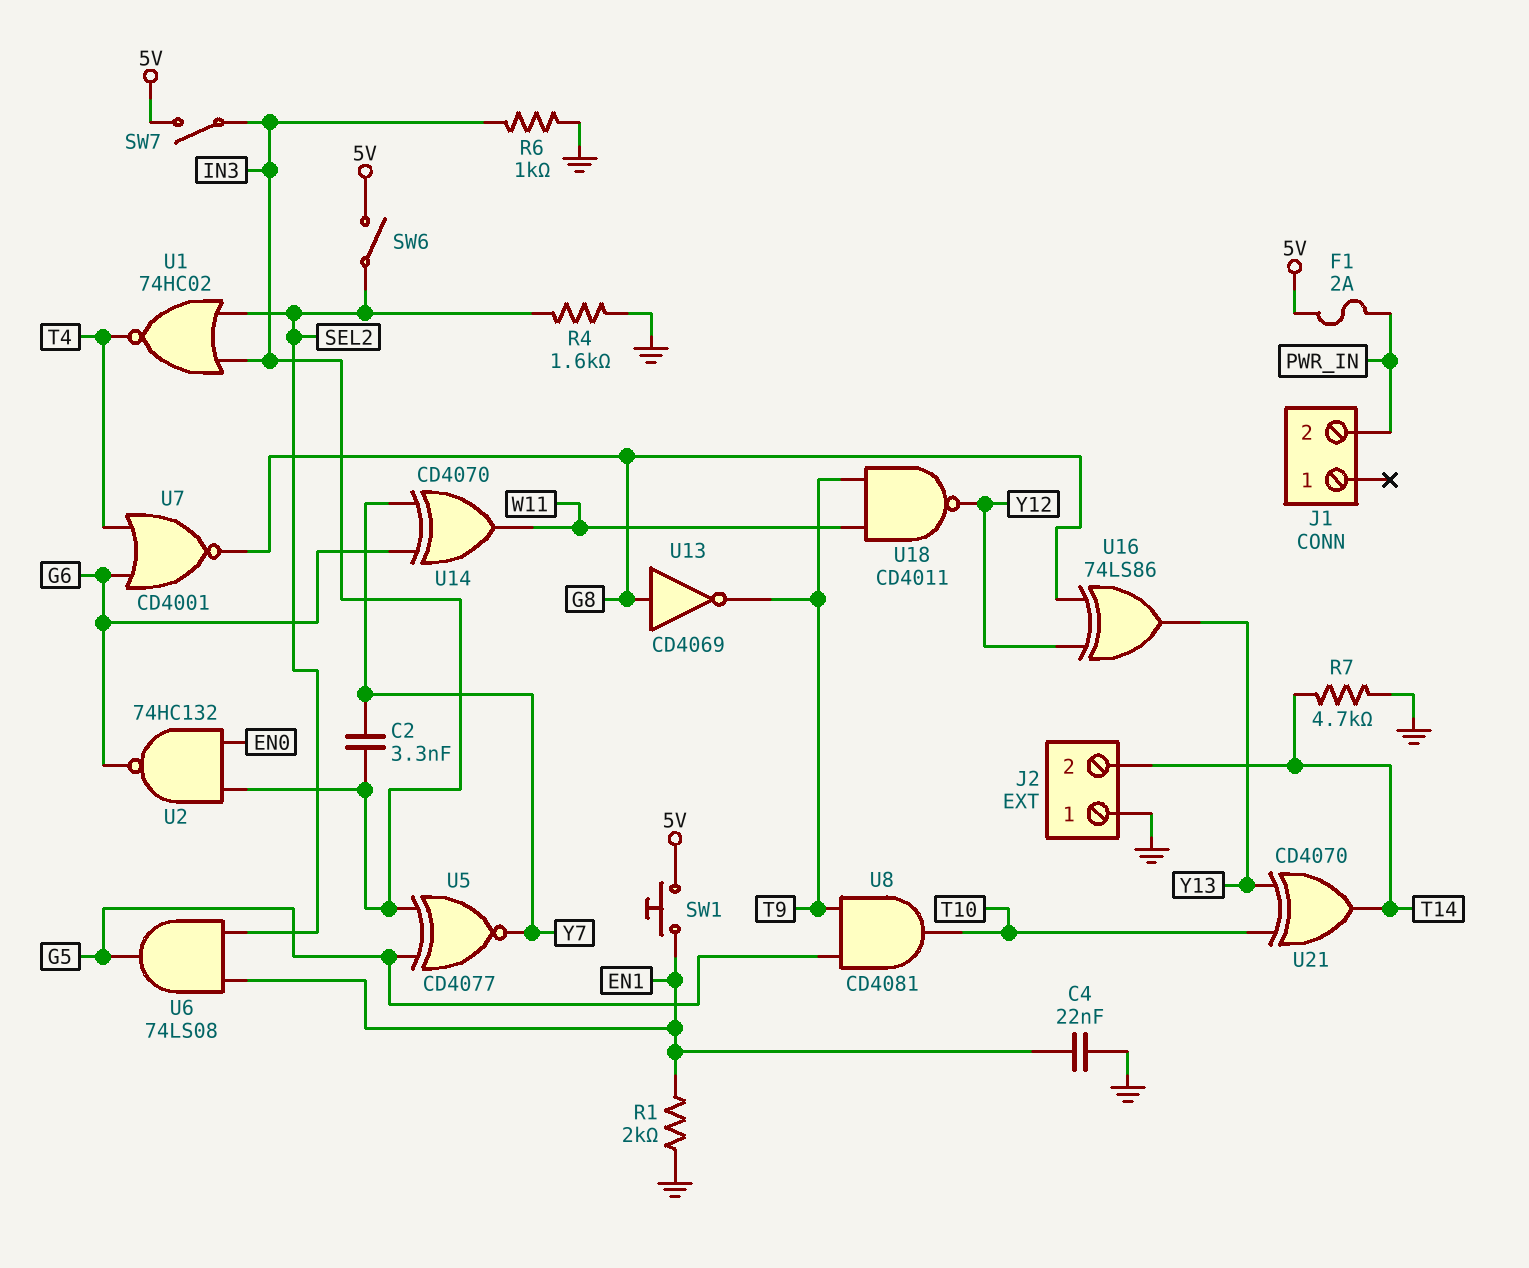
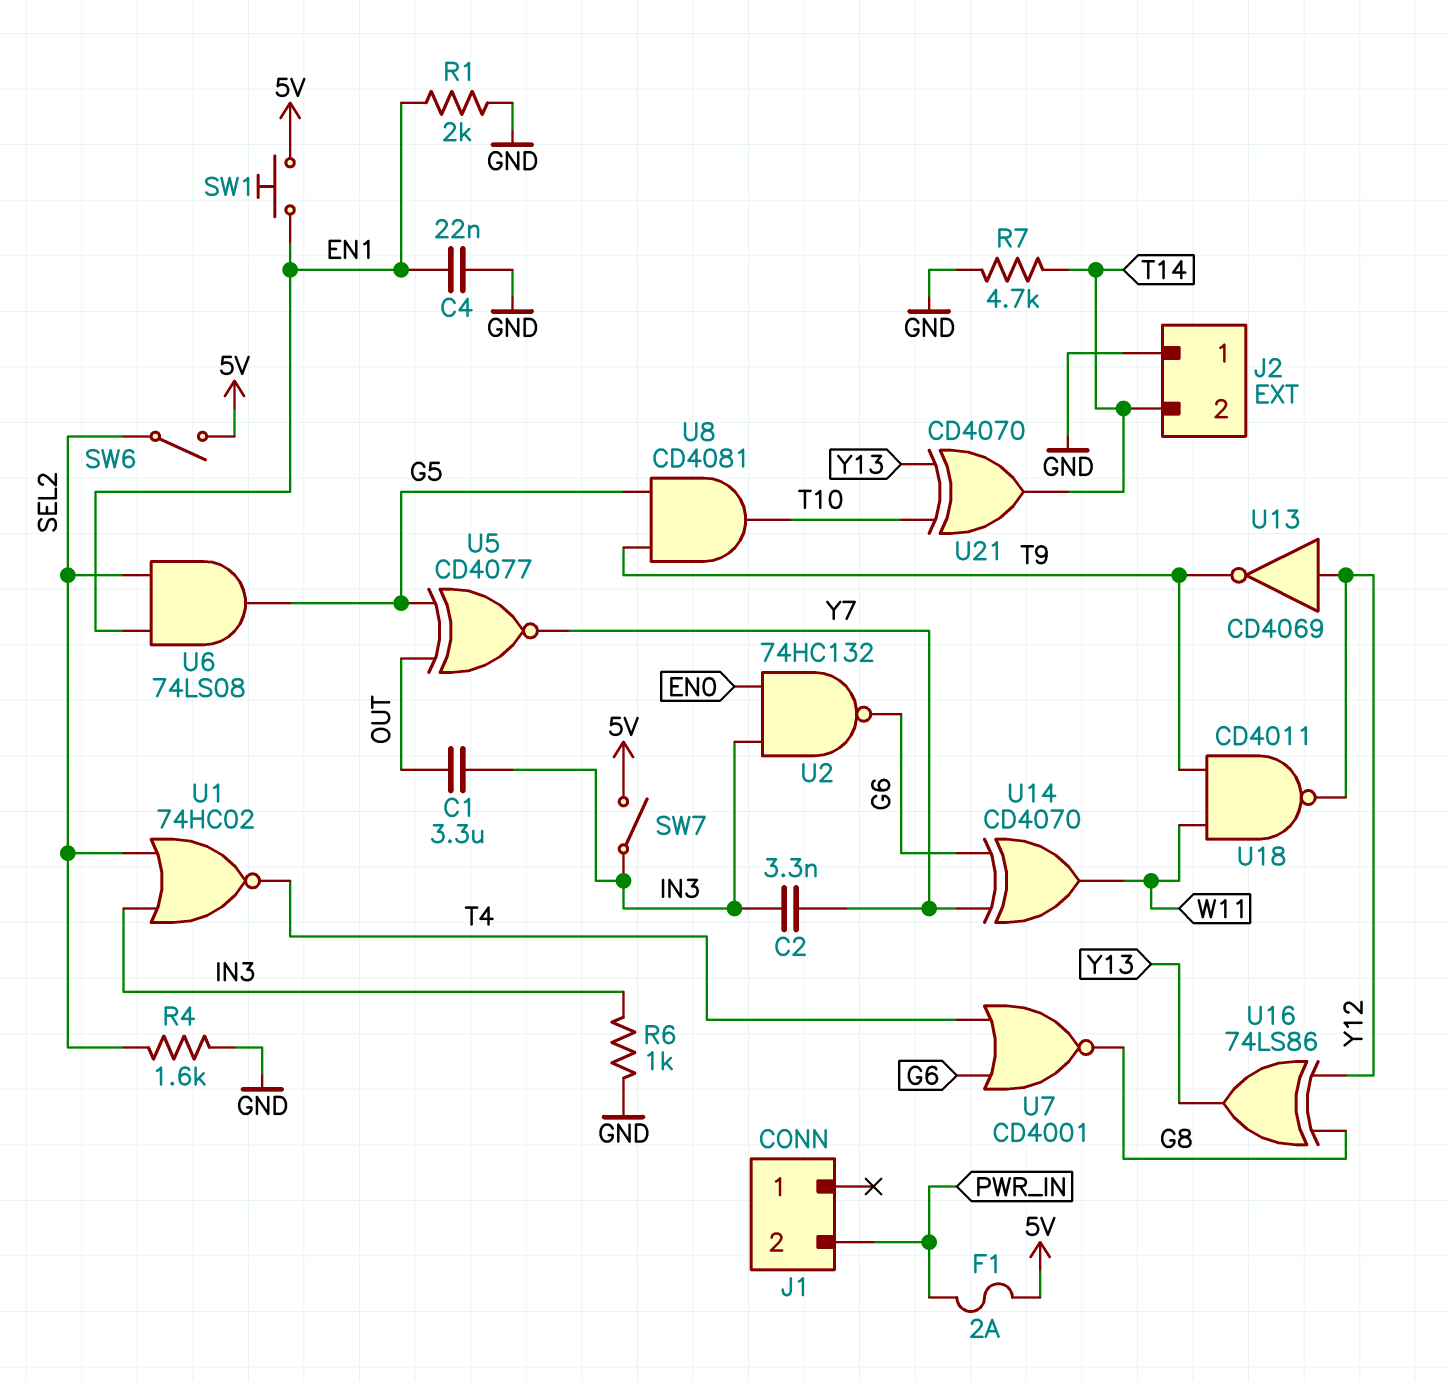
C1: none -> 3.3uF (IN3, OUT)
U5: XNOR CD4077 (in G5, in IN3, out Y7) -> XNOR CD4077 (in G5, in OUT, out Y7)
U13: NOT CD4069 (in G8, out T9) -> NOT CD4069 (in Y12, out T9)

